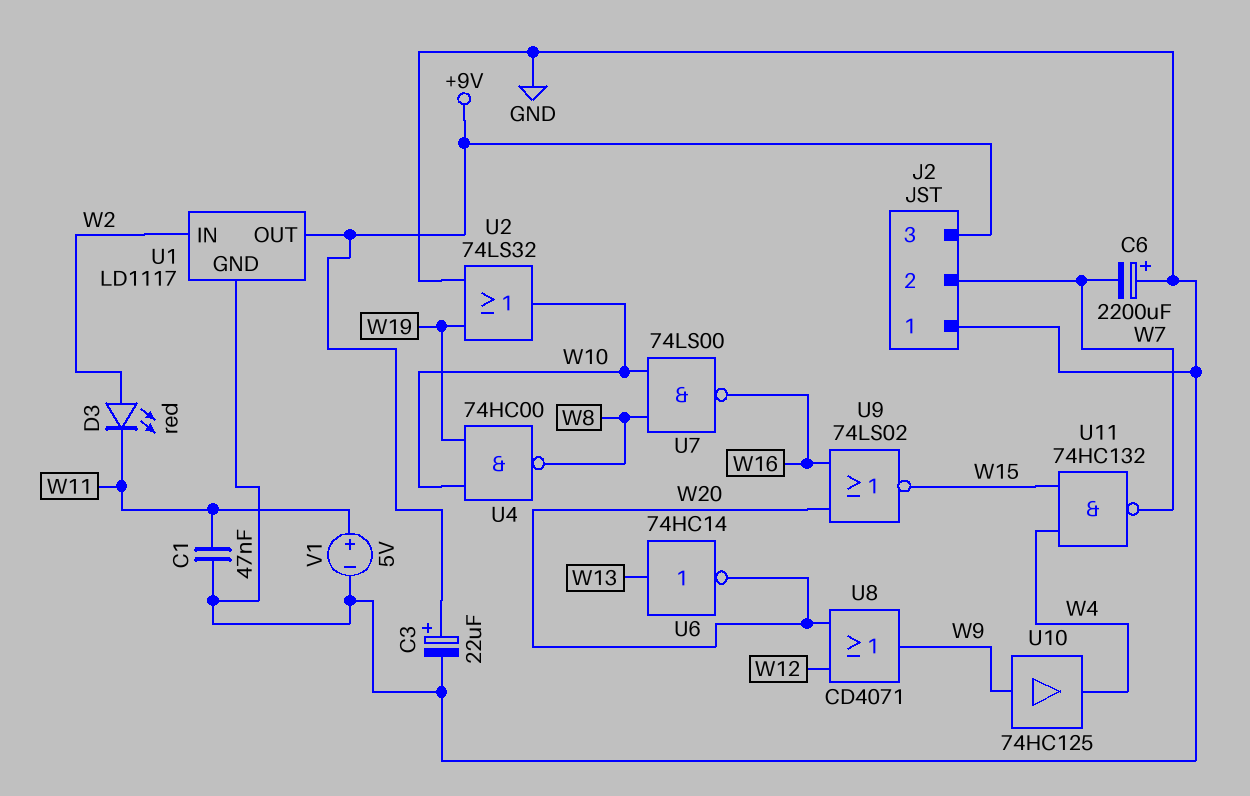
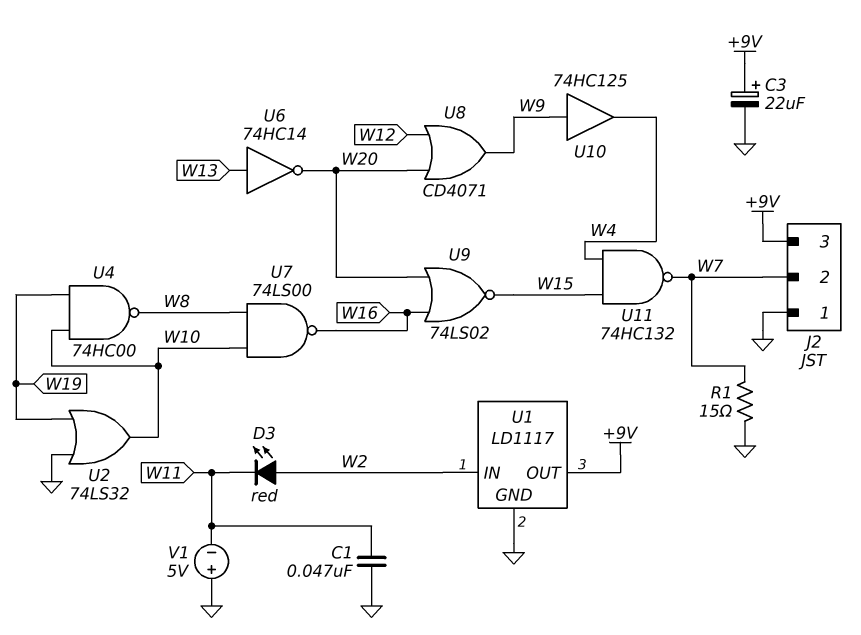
C6: 2200uF (plus GND, minus W7) -> none
R1: none -> 15 (GND, W7)
V1: 5V (plus W11, minus GND) -> 5V (plus GND, minus W11)

